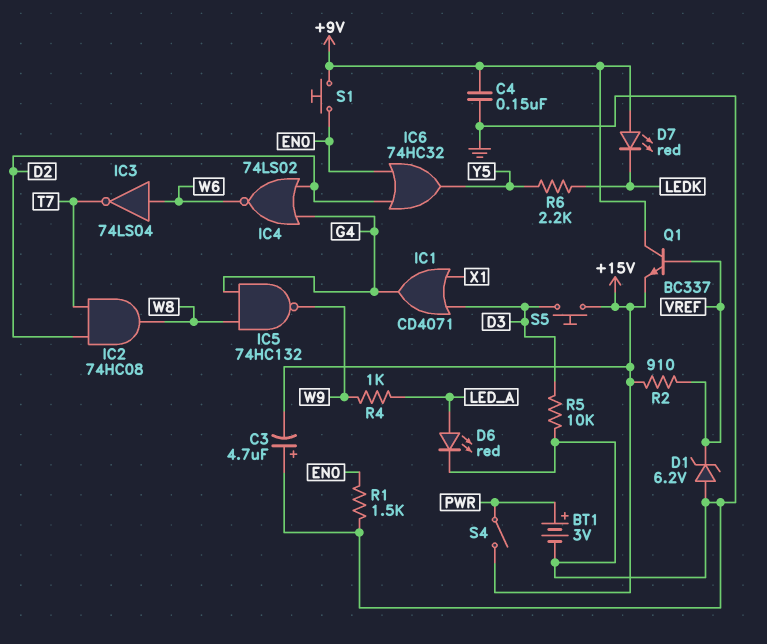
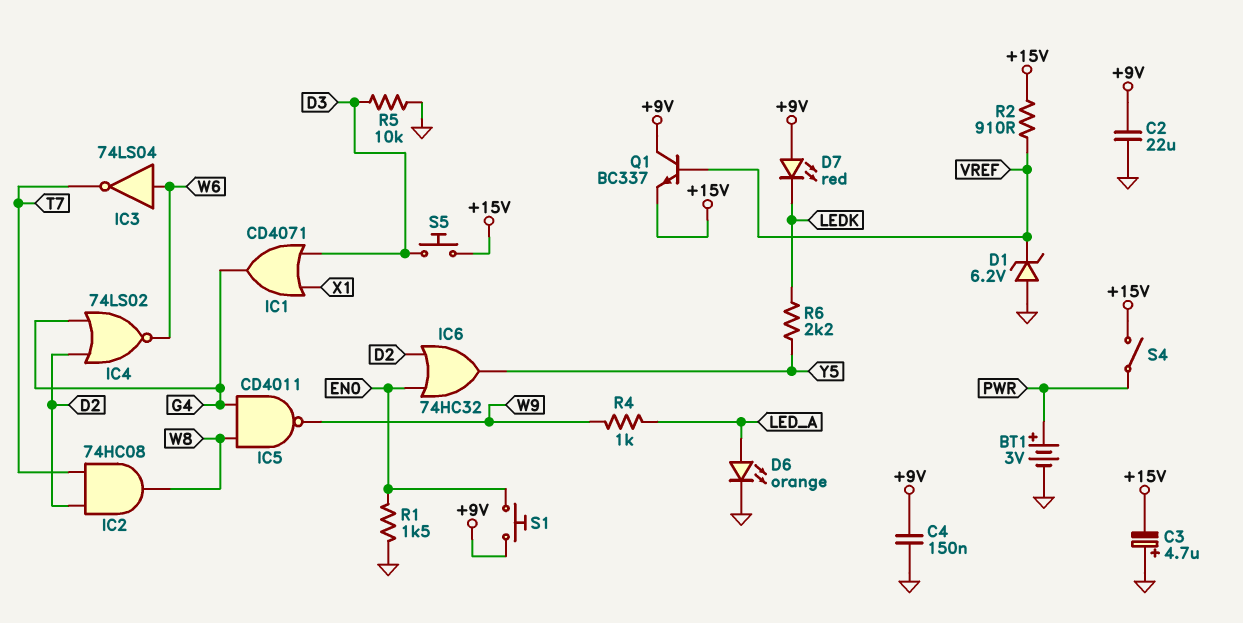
C2: none -> 22uF (+9V, GND)
D6: LED red (A LED_A, K GND) -> LED orange (A LED_A, K GND)
IC5: NAND 74HC132 (in G4, in W8, out W9) -> NAND CD4011 (in G4, in W8, out W9)

